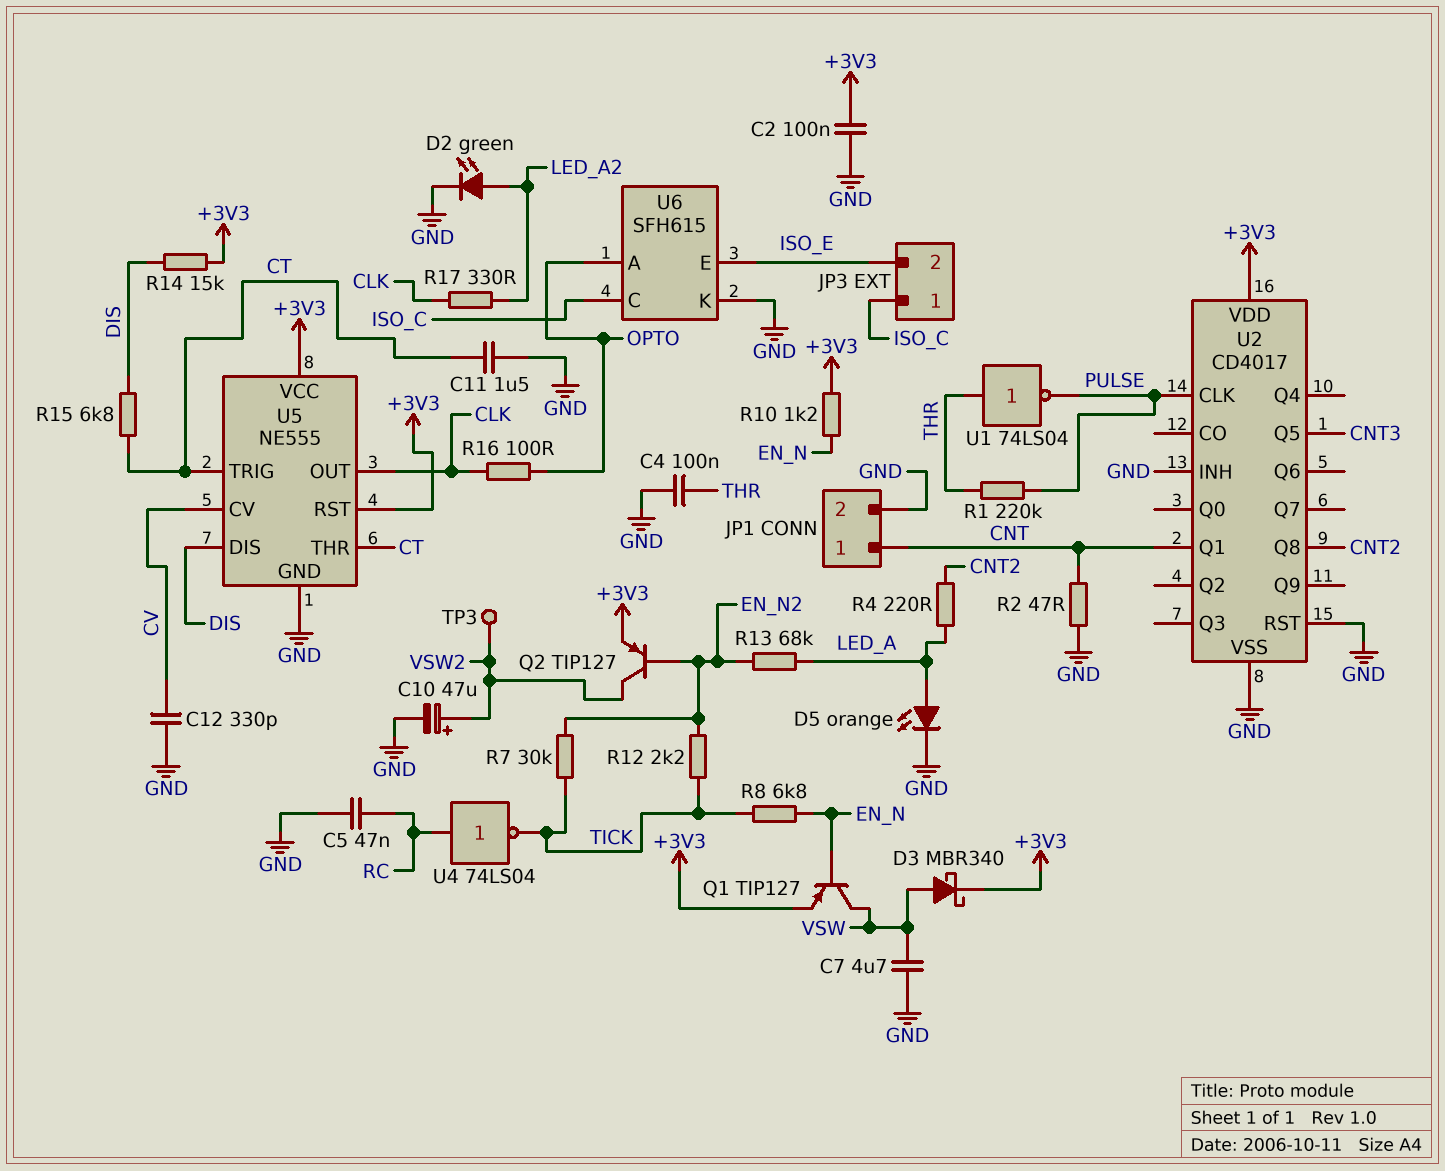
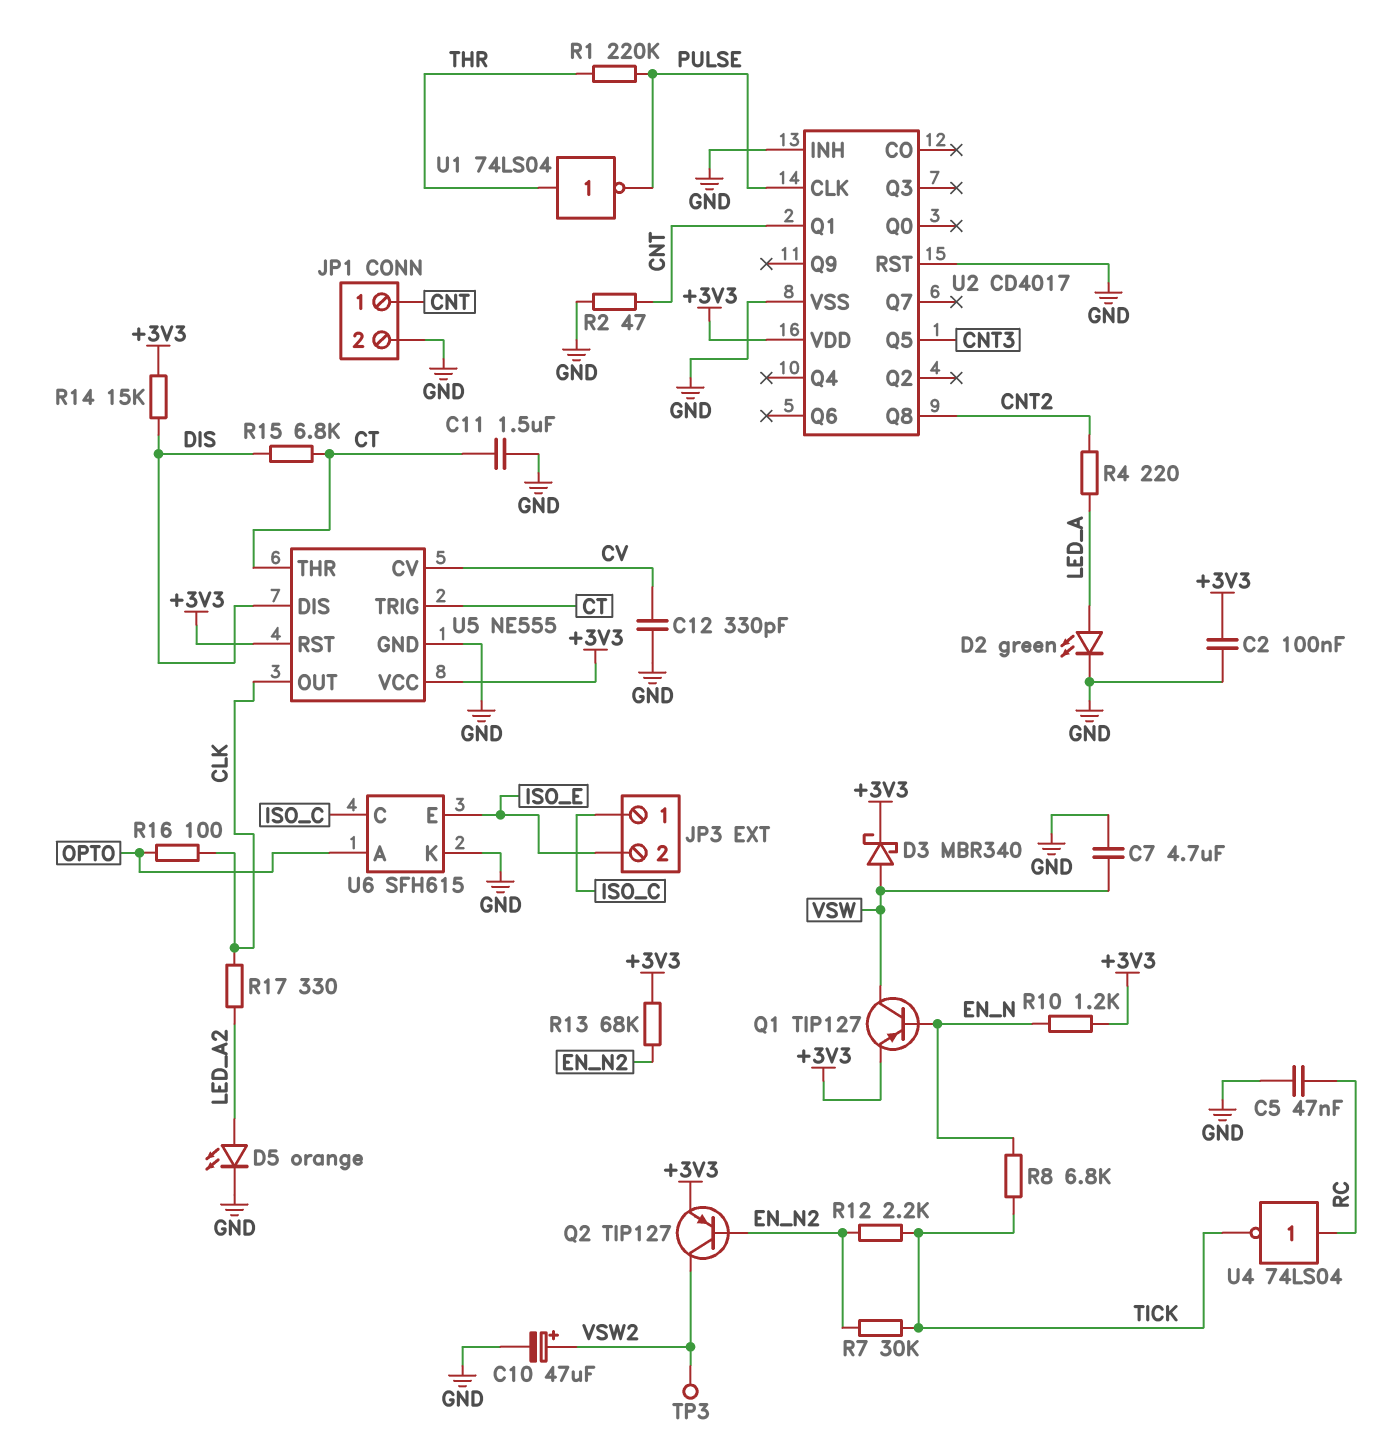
C4: 100nF (GND, THR) -> none
D2: LED green (A LED_A2, K GND) -> LED green (A LED_A, K GND)
D5: LED orange (A LED_A, K GND) -> LED orange (A LED_A2, K GND)
R13: 68k (EN_N2, LED_A) -> 68k (+3V3, EN_N2)

